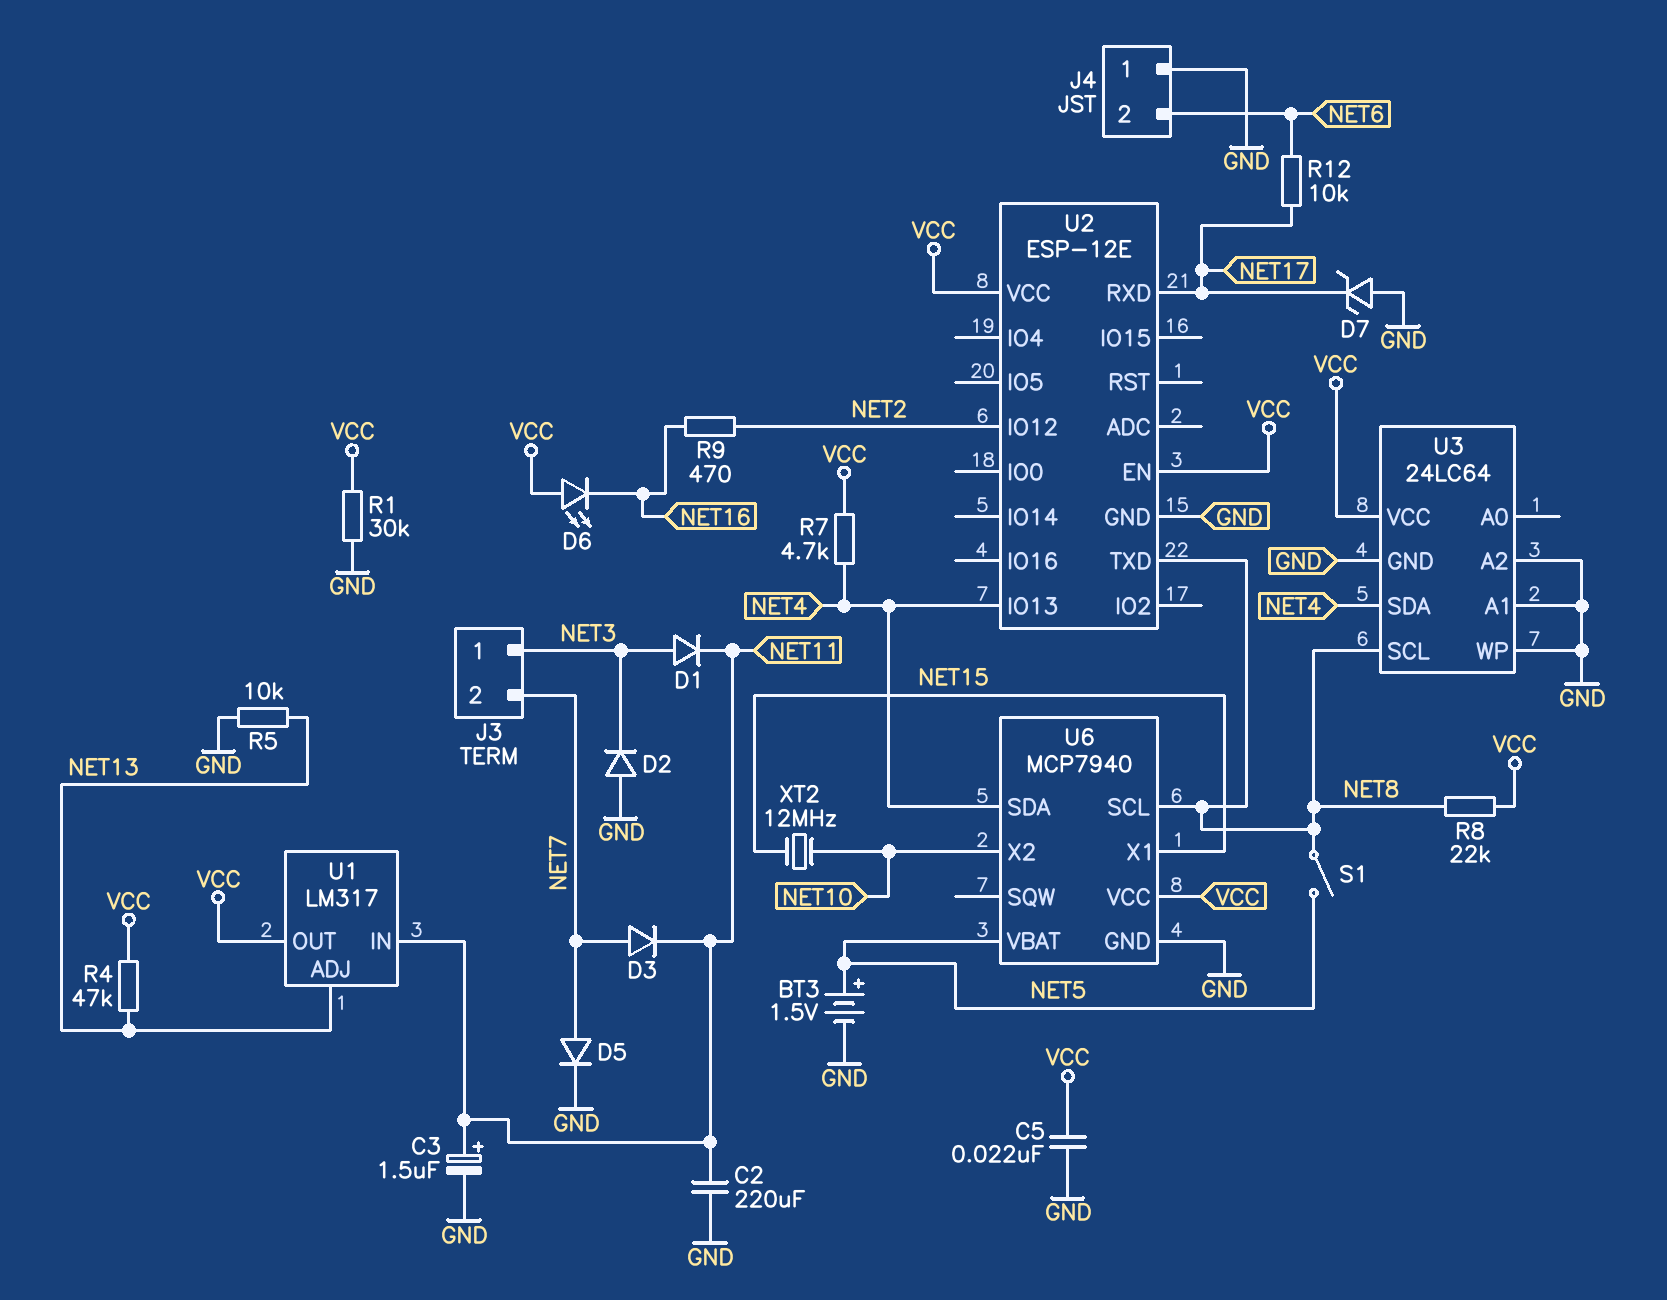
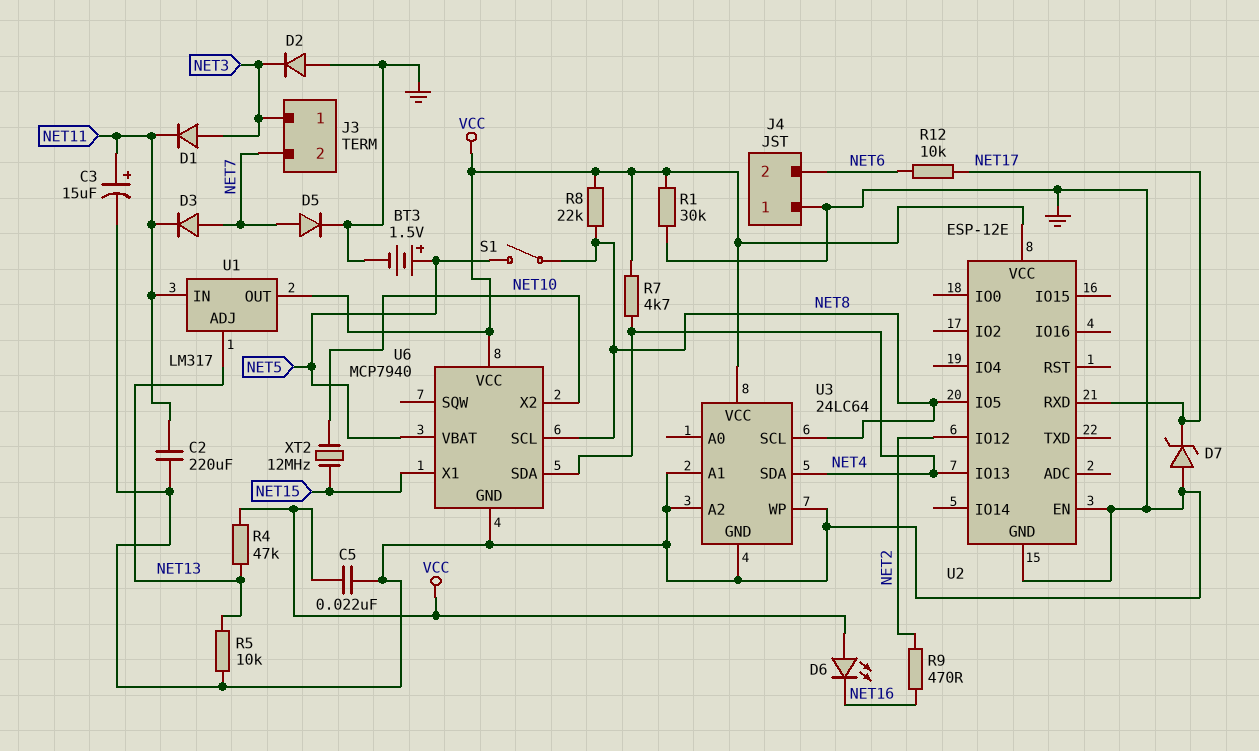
C3: 1.5uF (plus NET11, minus GND) -> 15uF (plus NET11, minus GND)
U2 pin EN: VCC -> GND
U2 pin IO5: none -> NET8
U2 pin TXD: NET8 -> none

